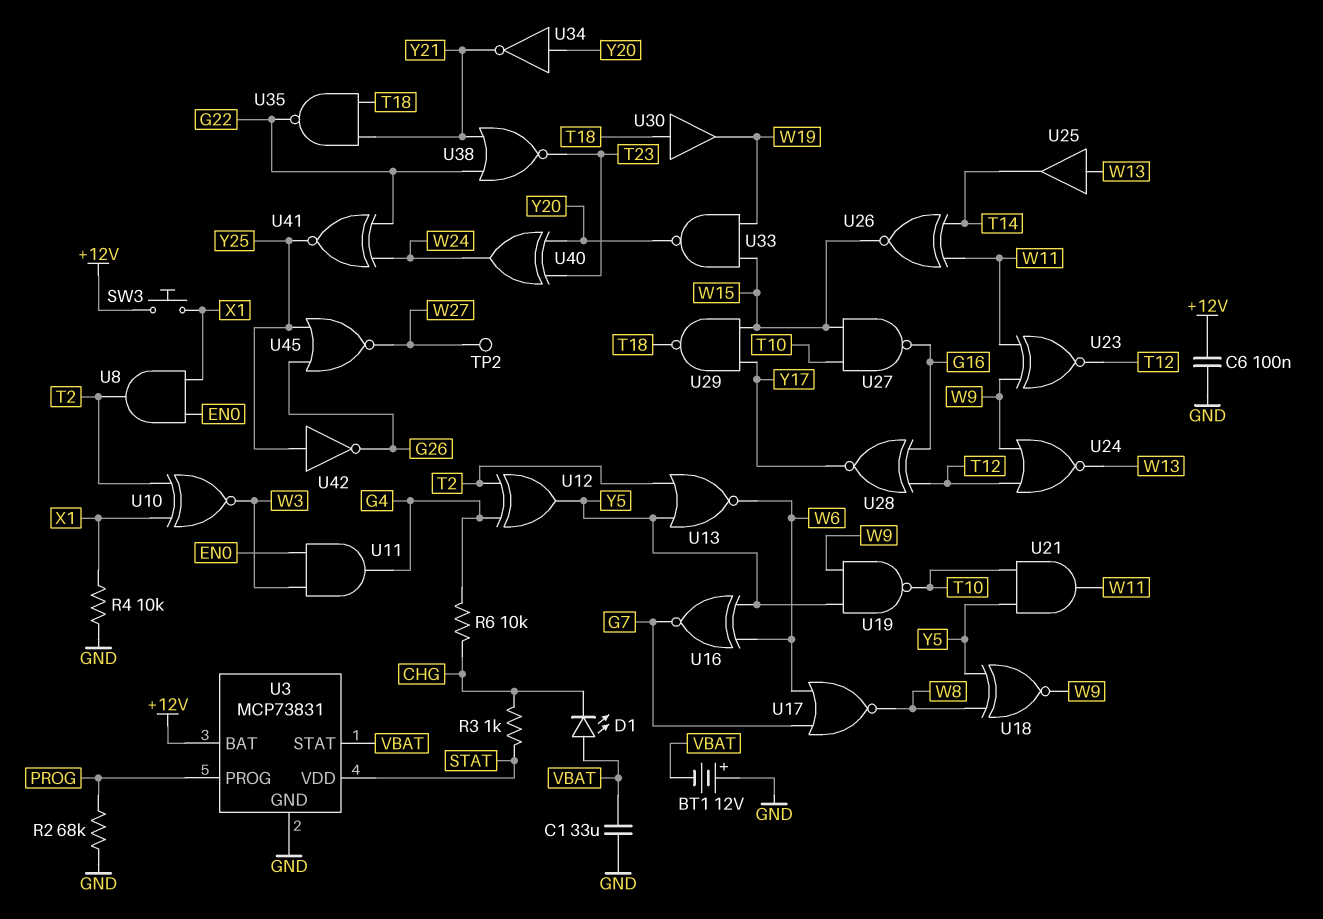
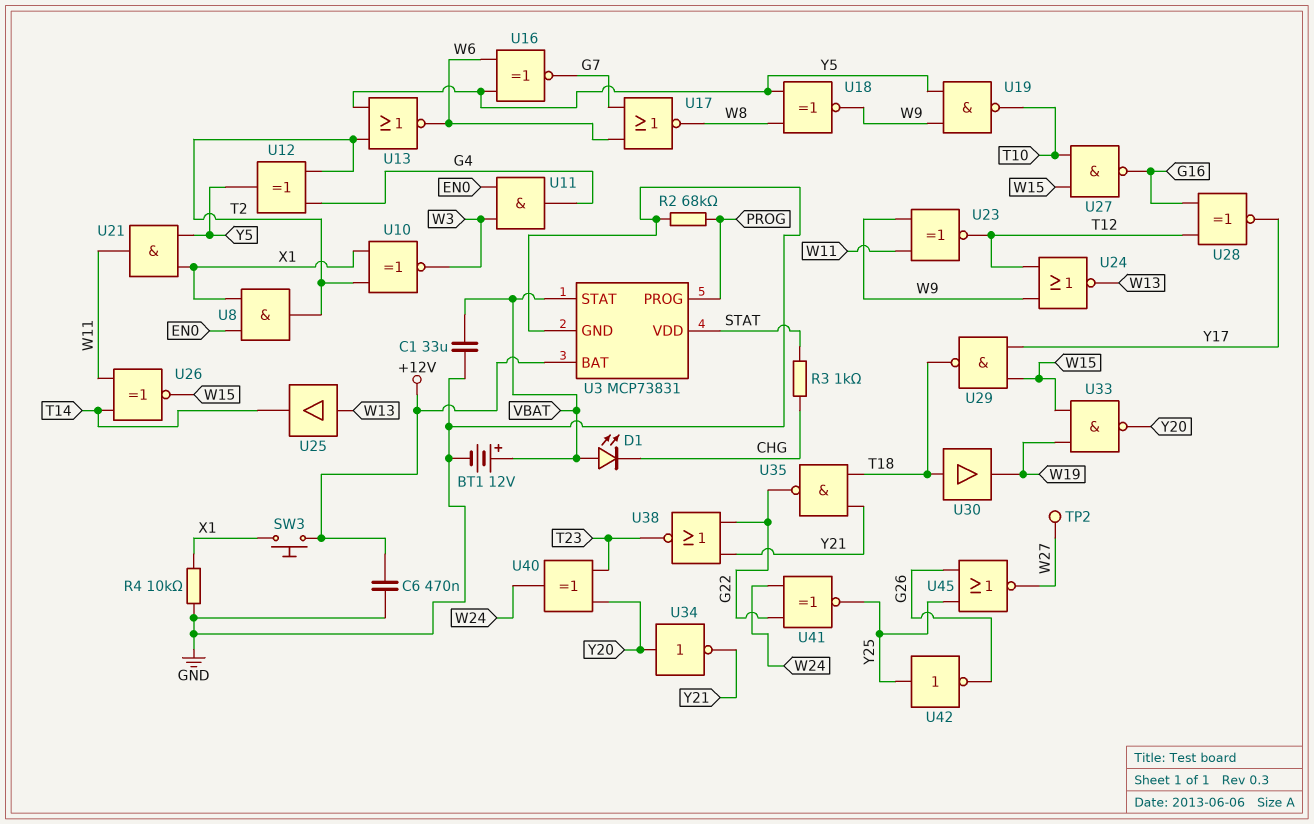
BT1: 12V (plus GND, minus VBAT) -> 12V (plus VBAT, minus GND)
C6: 100nF (+12V, GND) -> 470nF (+12V, GND)
R6: 10k (CHG, G4) -> none
U21: AND (in T10, in Y5, out W11) -> AND (in X1, in Y5, out W11)

